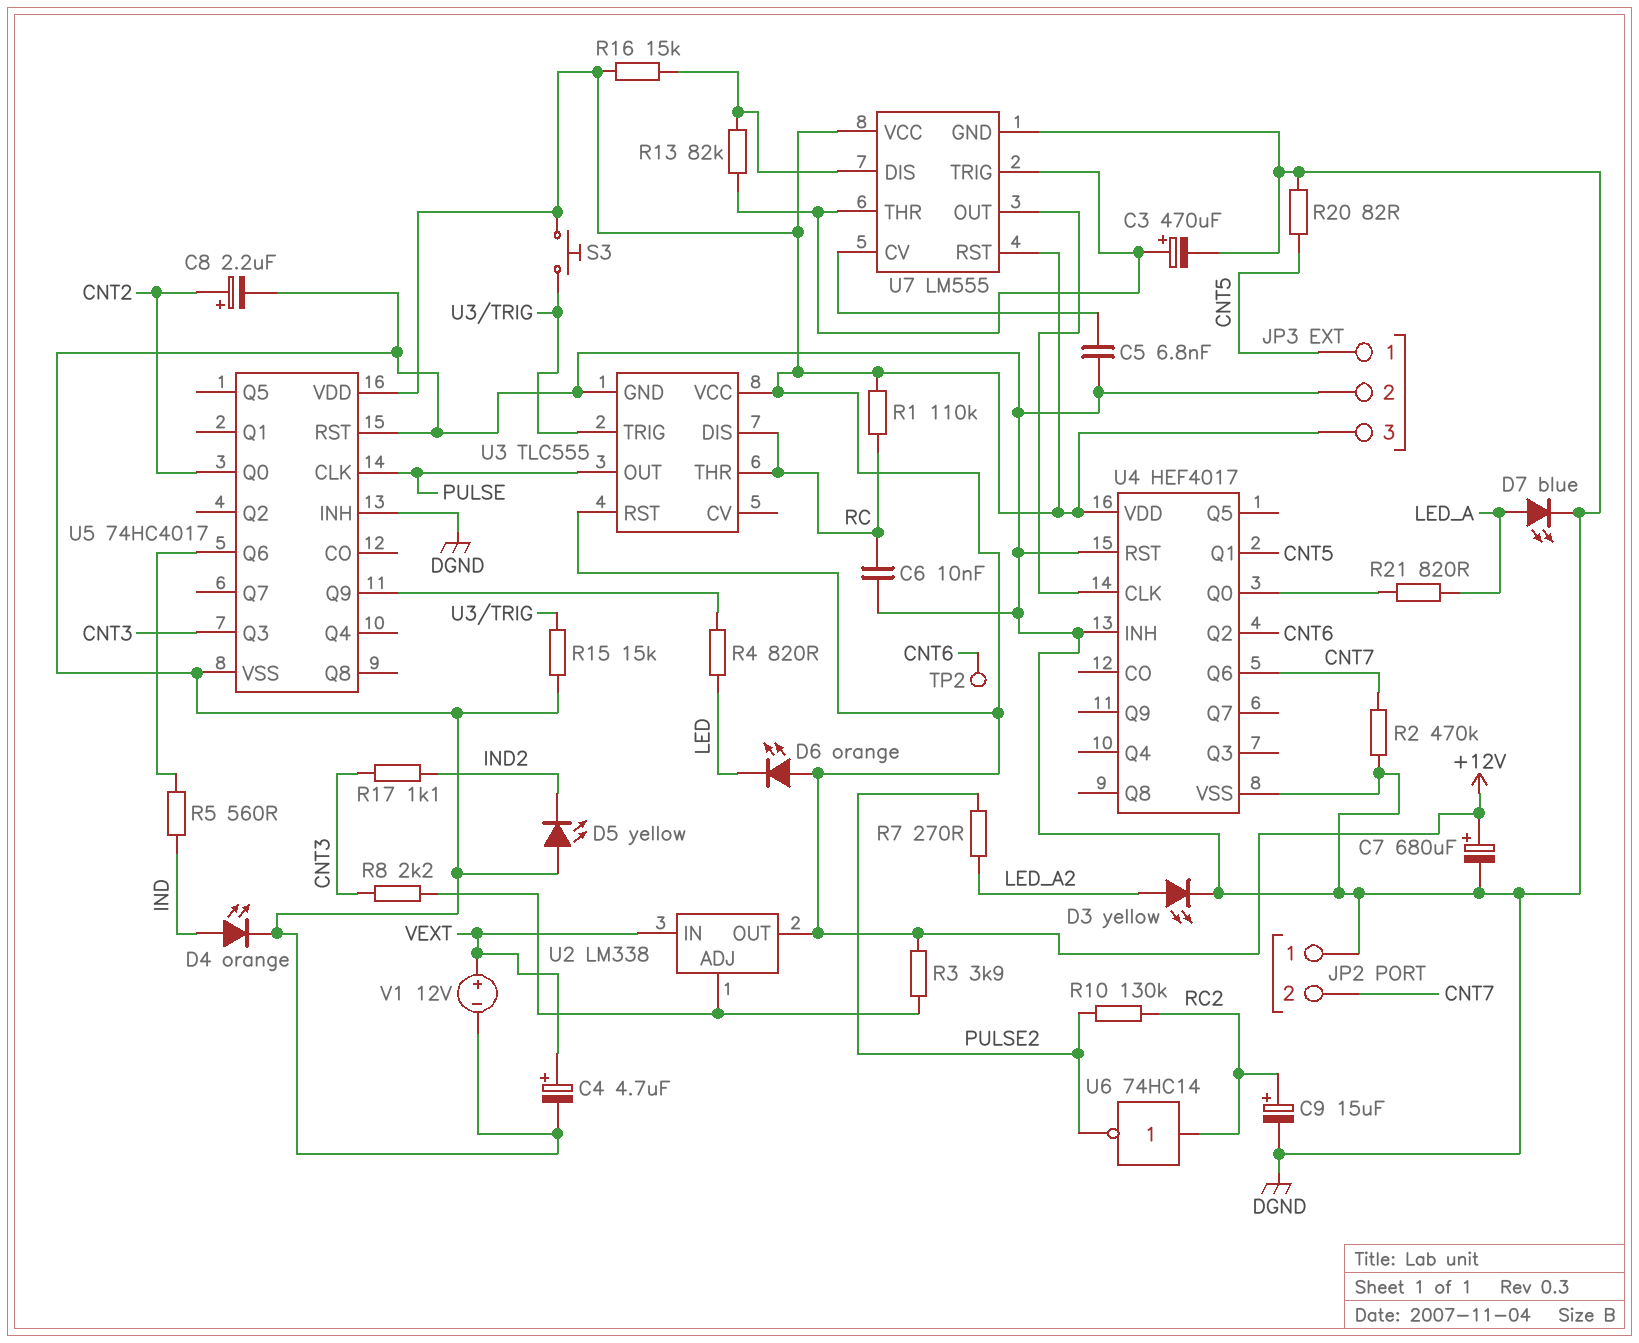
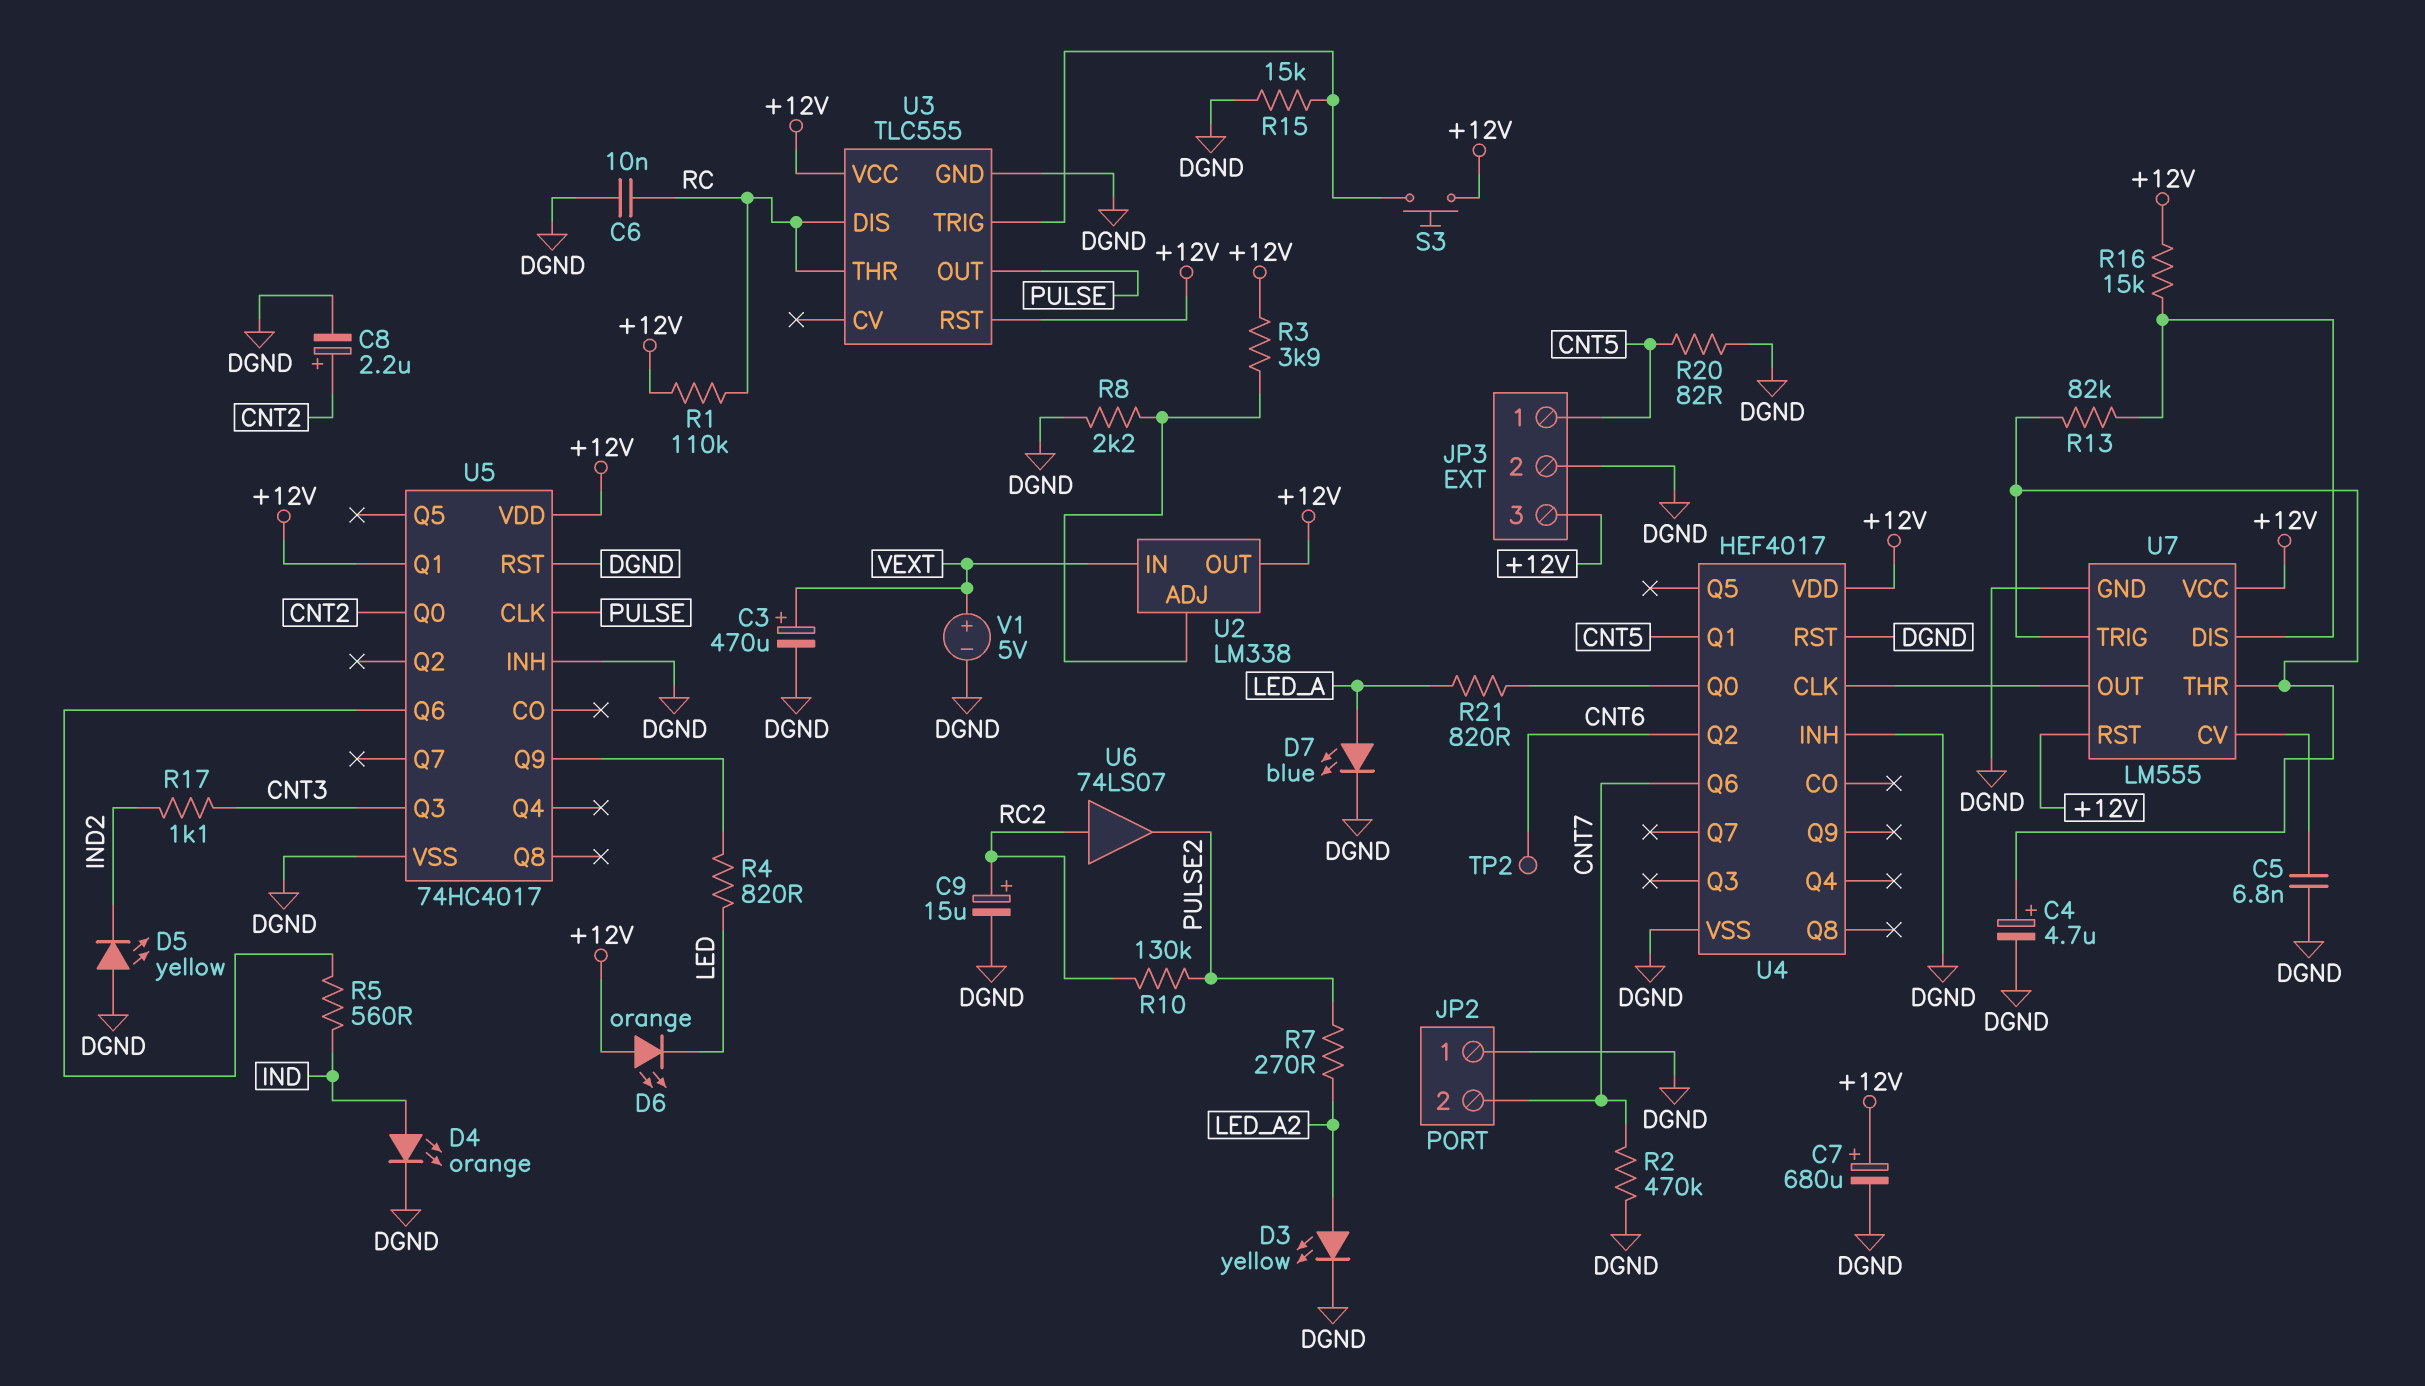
C3: 470uF (plus U7/THR, minus DGND) -> 470uF (plus VEXT, minus DGND)
C4: 4.7uF (plus VEXT, minus DGND) -> 4.7uF (plus U7/THR, minus DGND)
R8: 2.2k (CNT3, U2/ADJ) -> 2.2k (DGND, U2/ADJ)
U5 pin Q1: none -> +12V
U6: NOT 74HC14 (in RC2, out PULSE2) -> buffer 74LS07 (in RC2, out PULSE2)
V1: 12V (plus VEXT, minus DGND) -> 5V (plus VEXT, minus DGND)

